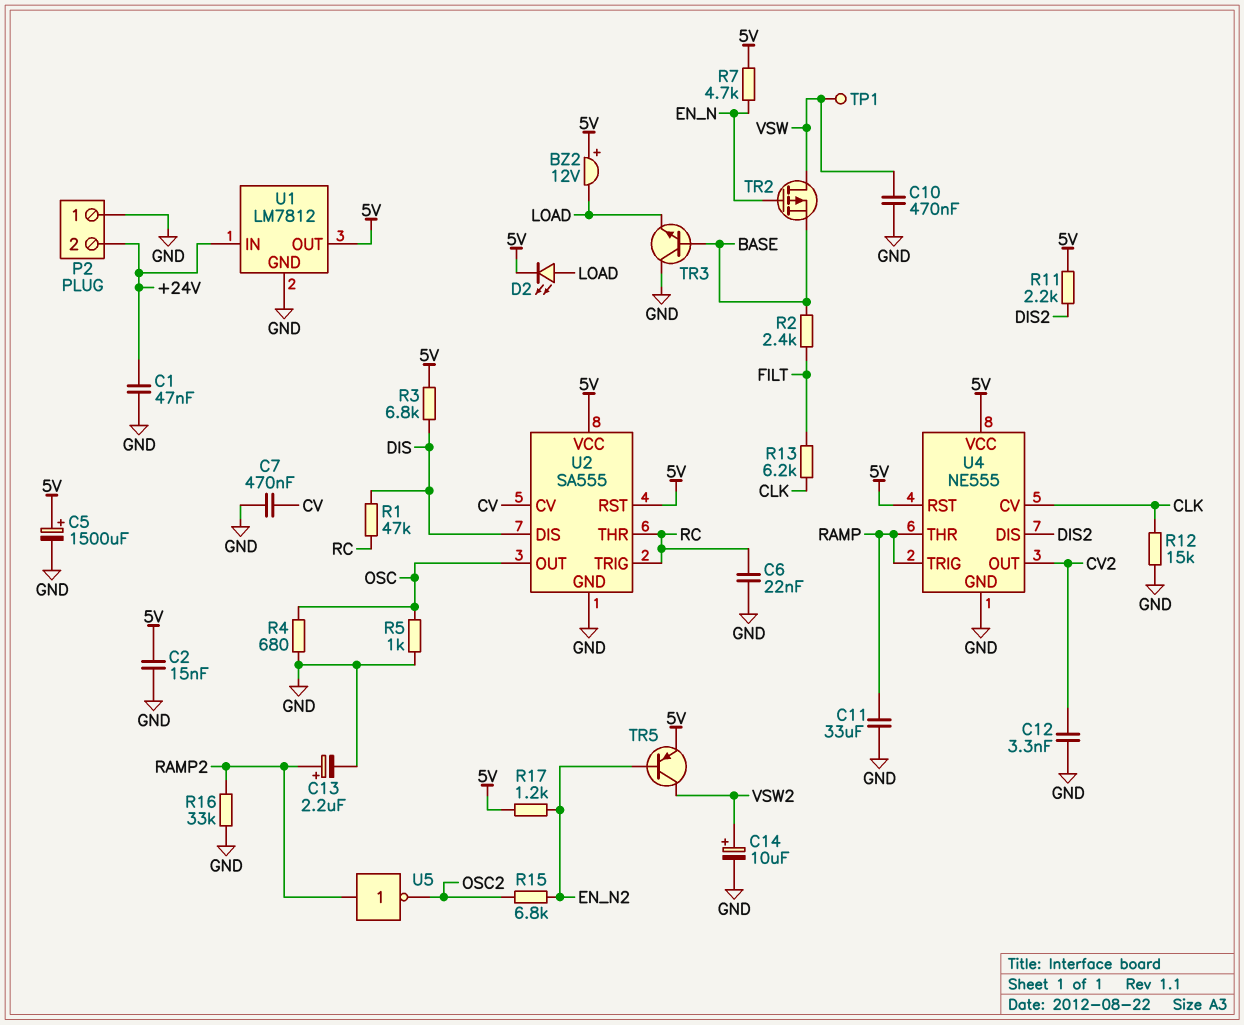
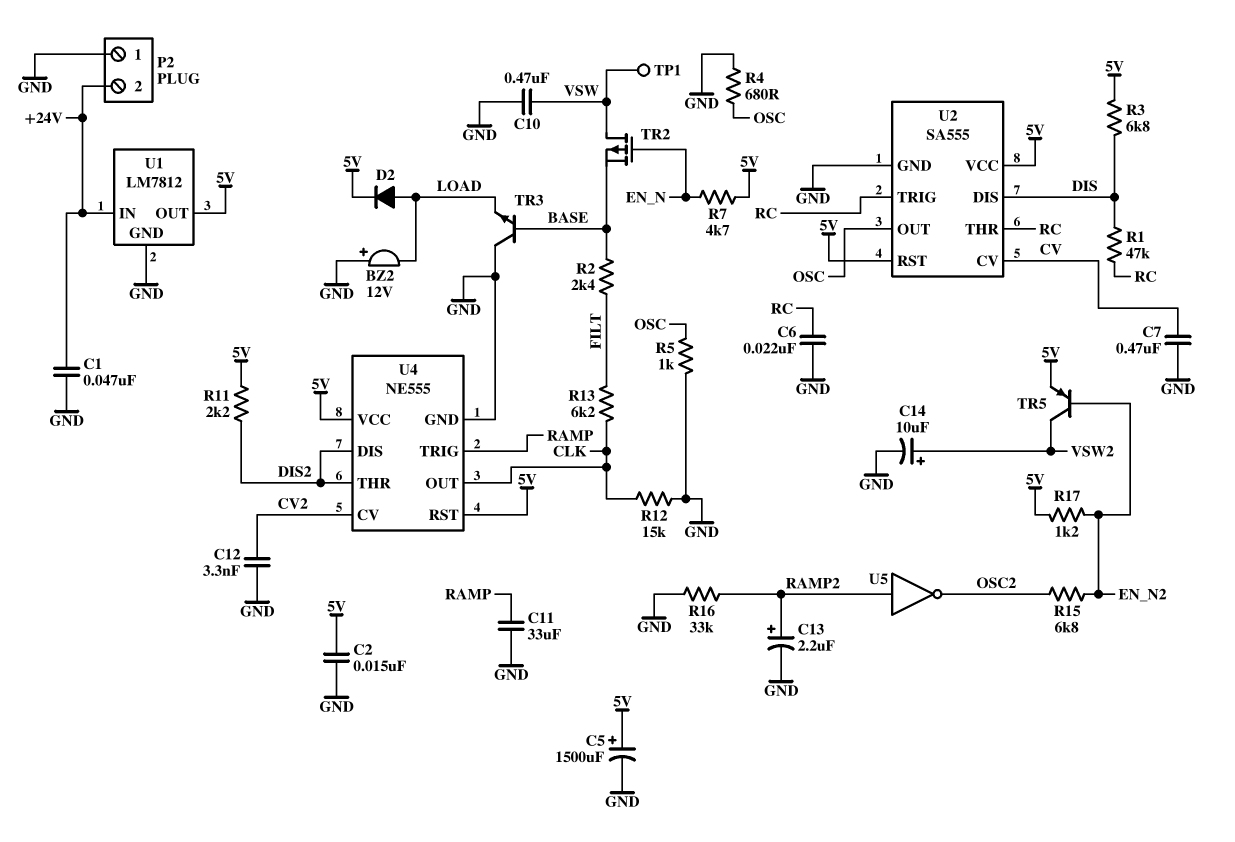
BZ2: buzzer 12V (plus 5V, minus LOAD) -> buzzer 12V (plus GND, minus LOAD)
D2: LED (A LOAD, K 5V) -> diode (A LOAD, K 5V)
U4 pin CV: CLK -> CV2
U4 pin OUT: CV2 -> CLK
U4 pin THR: RAMP -> DIS2

